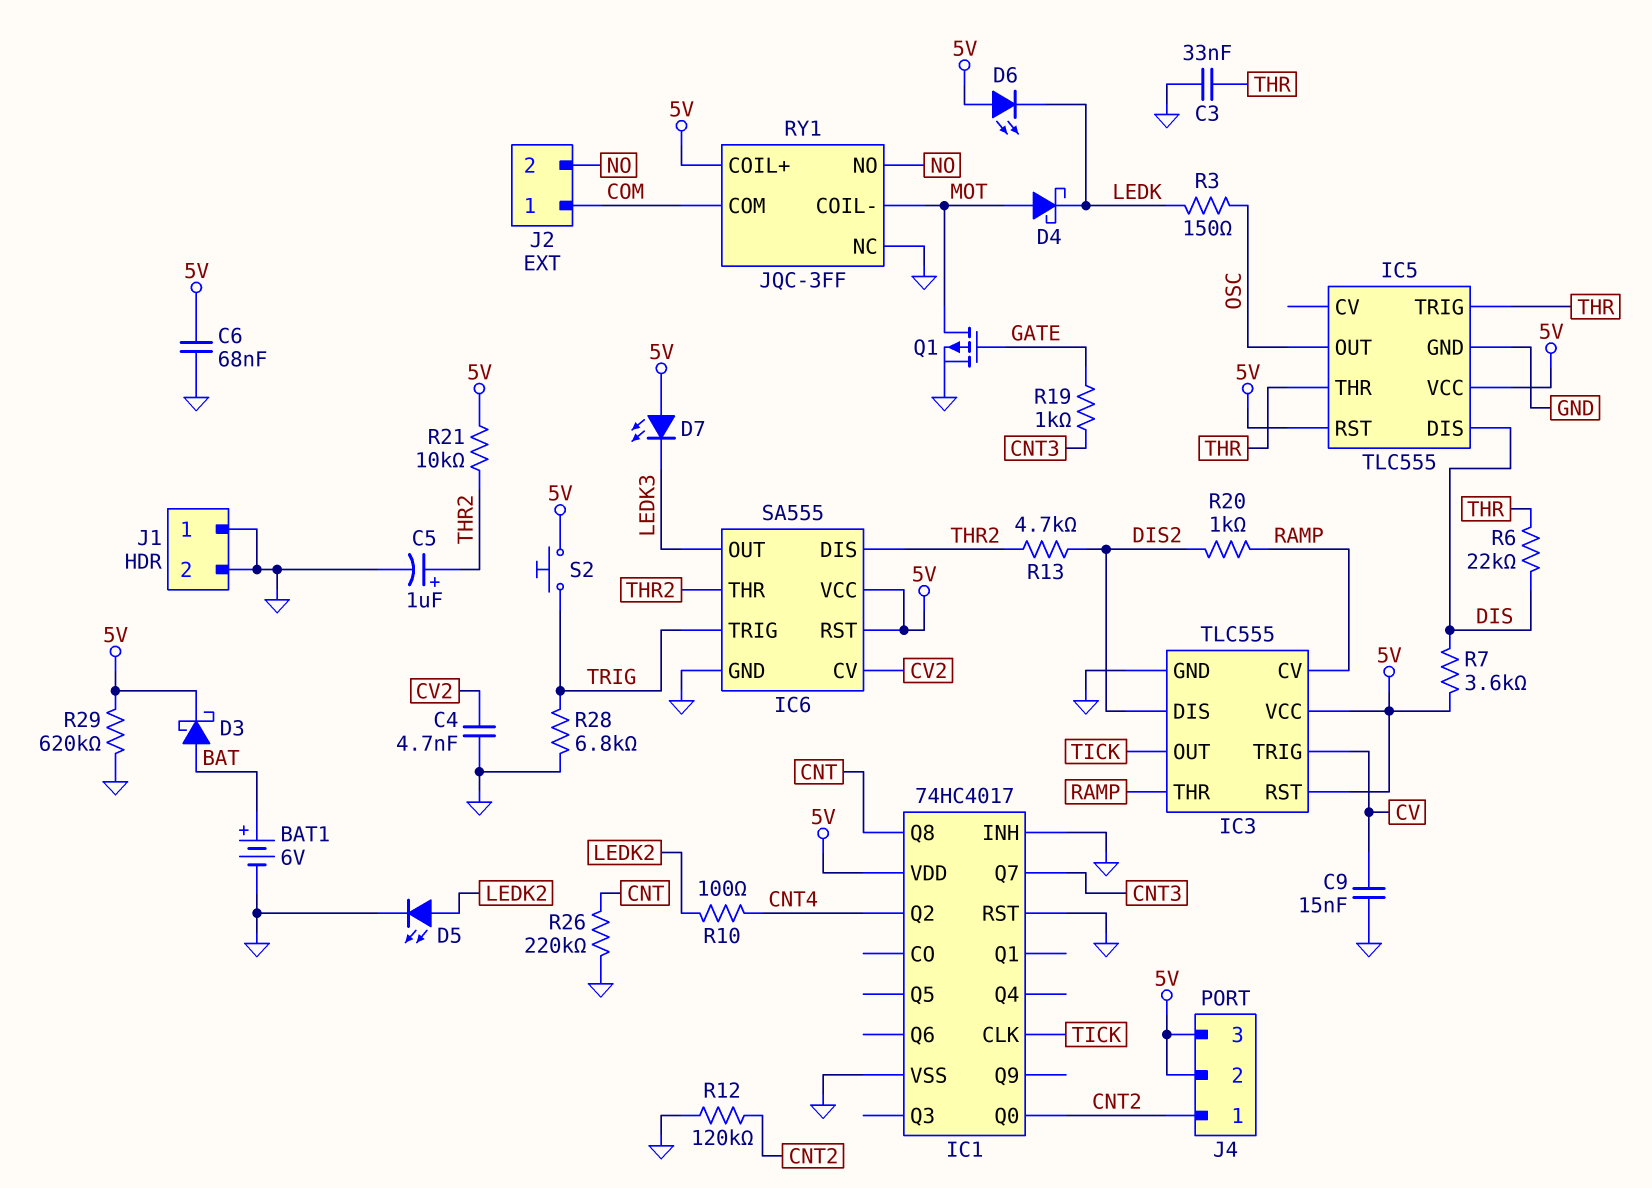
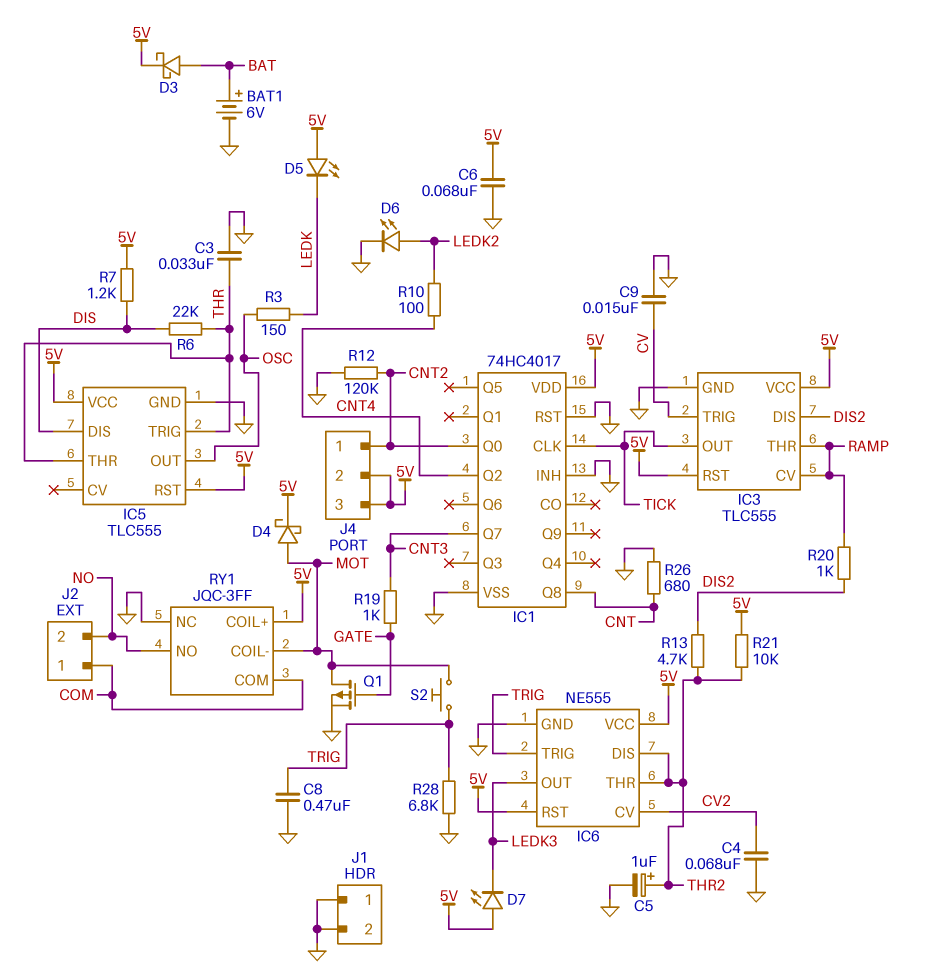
C4: 4.7nF (CV2, GND) -> 68nF (CV2, GND)
C8: none -> 470nF (GND, TRIG)
D4: schottky (A MOT, K LEDK) -> schottky (A MOT, K 5V)
D5: LED (A LEDK2, K GND) -> LED (A 5V, K LEDK)
D6: LED (A 5V, K LEDK) -> LED (A LEDK2, K GND)
IC6: SA555 -> NE555
R7: 3.6k (5V, DIS) -> 1.2k (5V, DIS)
R26: 220k (CNT, GND) -> 680 (CNT, GND)
R29: 620k (5V, GND) -> none
S2: button (5V, TRIG) -> button (MOT, TRIG)

